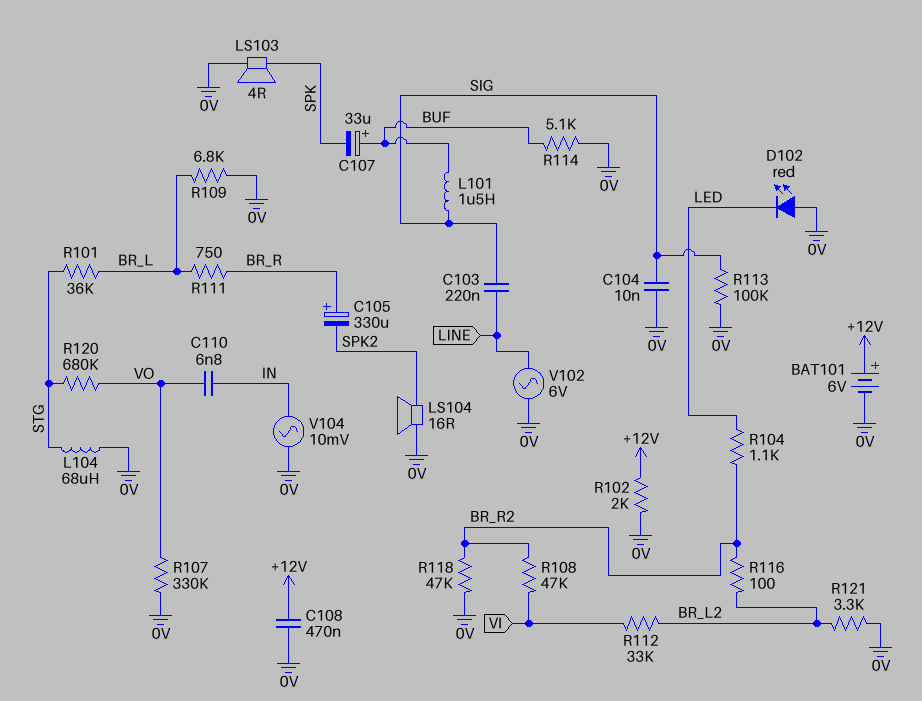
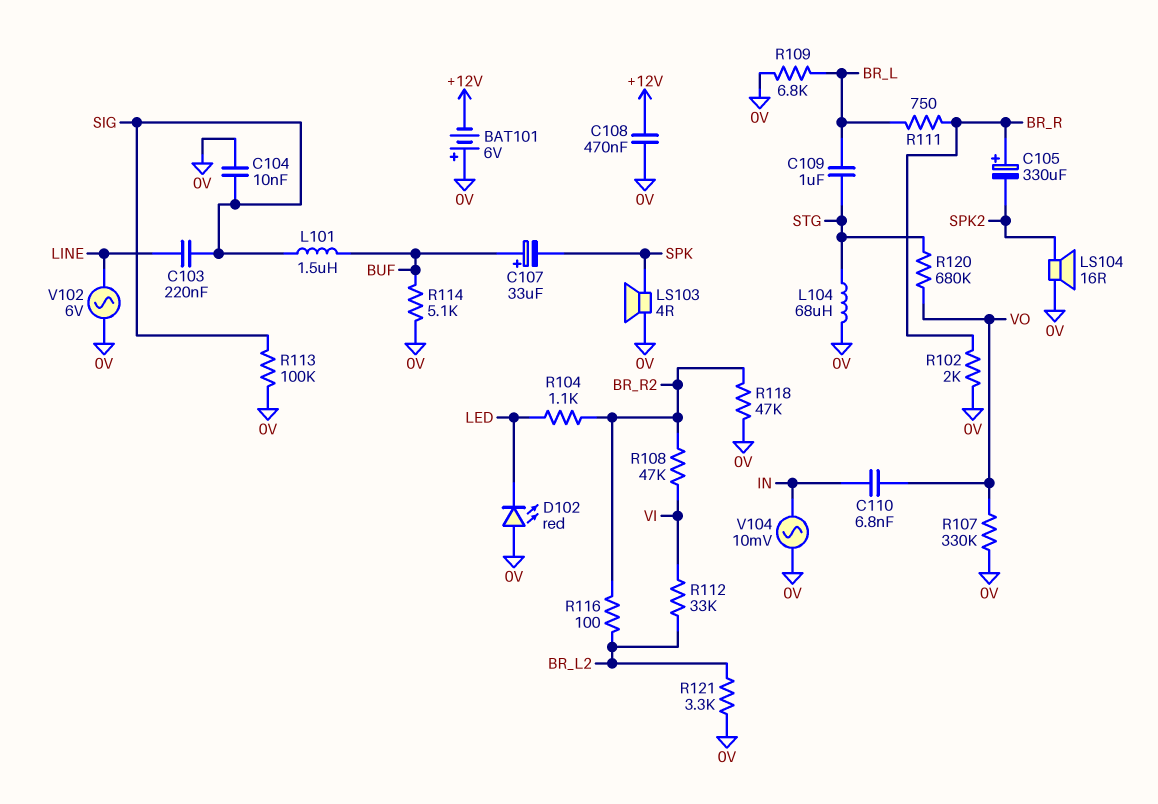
BAT101: 6V (plus +12V, minus 0V) -> 6V (plus 0V, minus +12V)
C109: none -> 1uF (BR_L, STG)
R101: 36k (BR_L, STG) -> none
R102: 2k (+12V, 0V) -> 2k (0V, BR_R)

